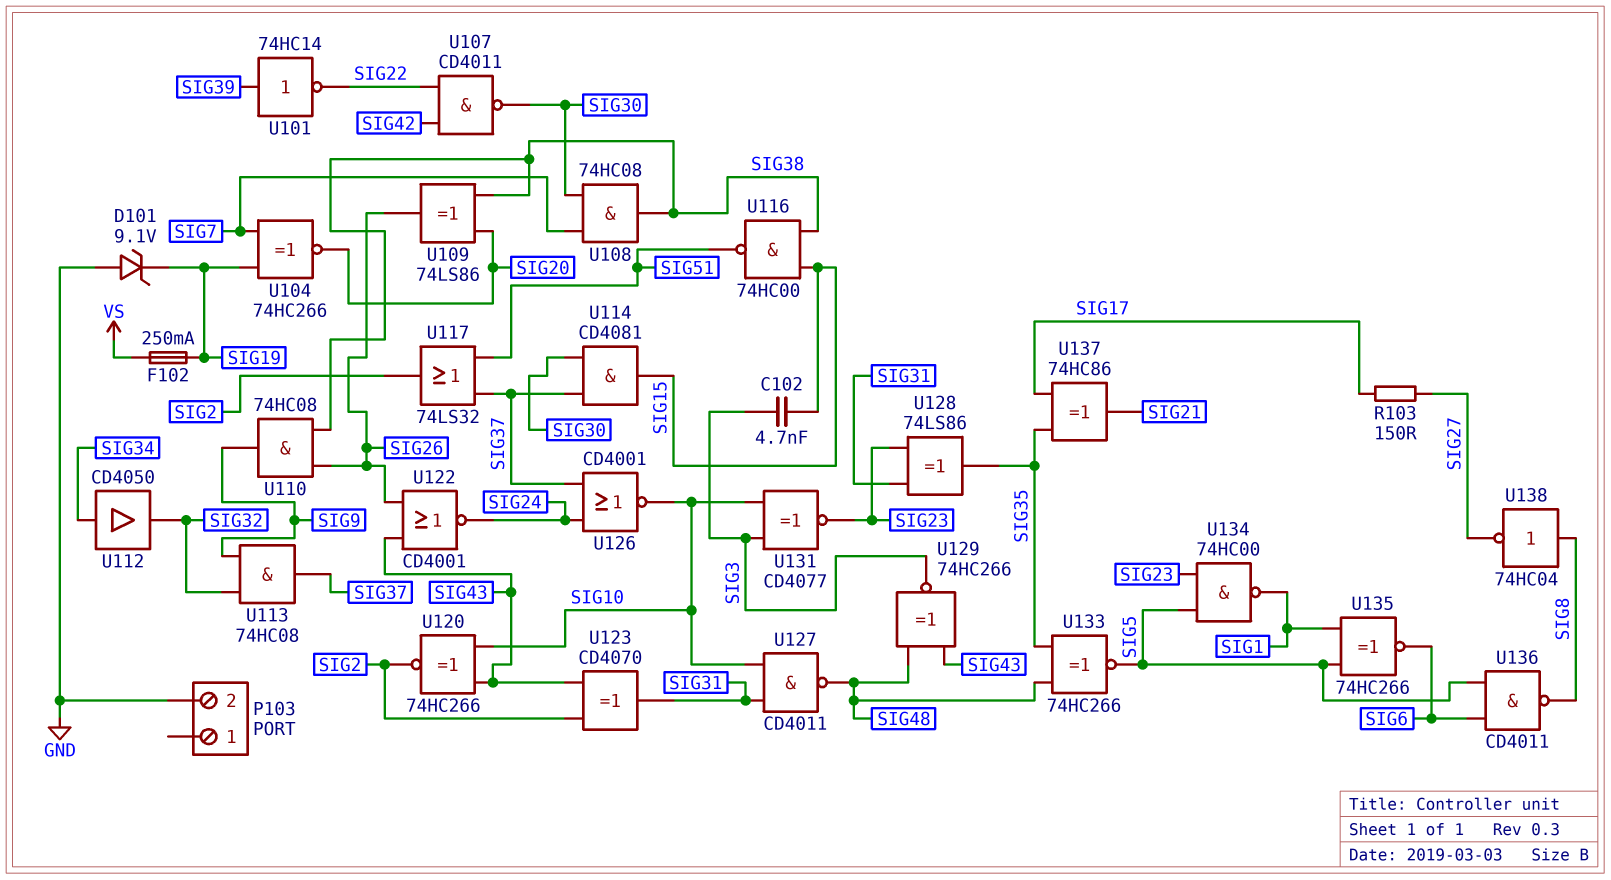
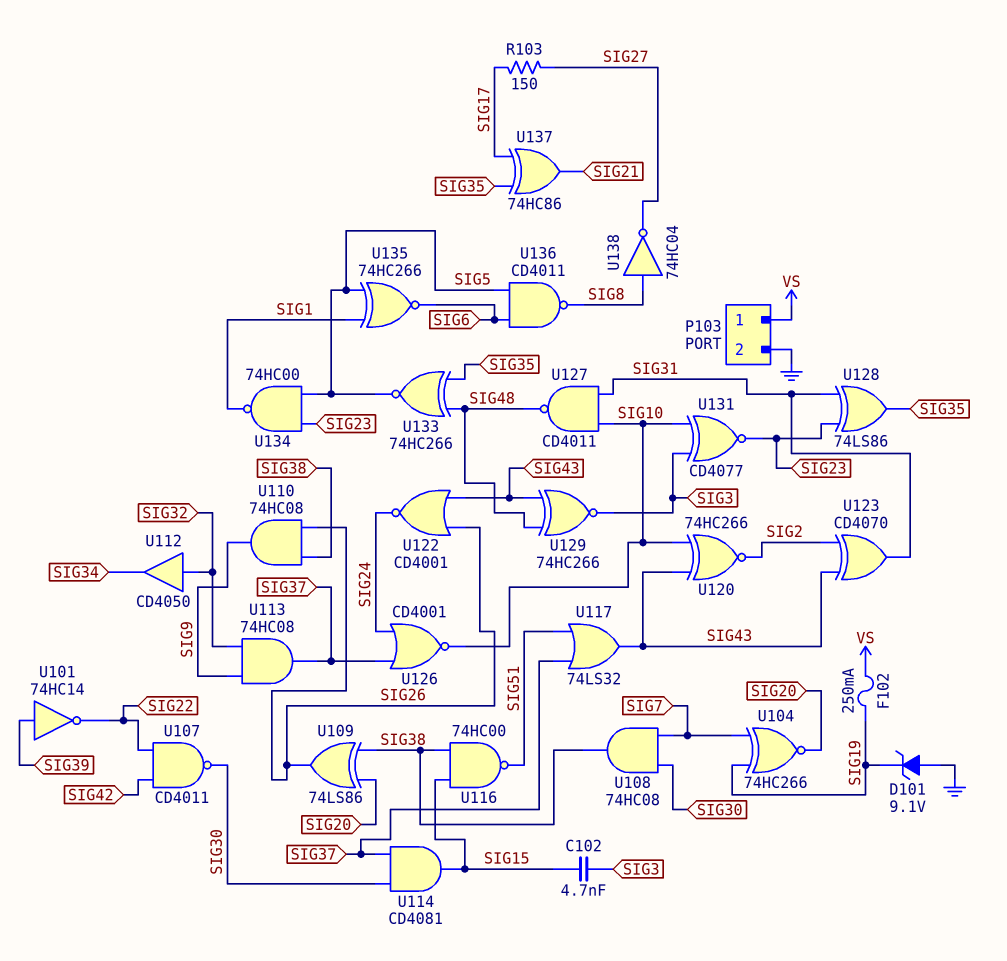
P103 pin 1: none -> VS
U112: buffer CD4050 (in SIG34, out SIG32) -> buffer CD4050 (in SIG32, out SIG34)
U117: OR 74LS32 (in SIG37, in SIG51, out SIG2) -> OR 74LS32 (in SIG37, in SIG51, out SIG43)

